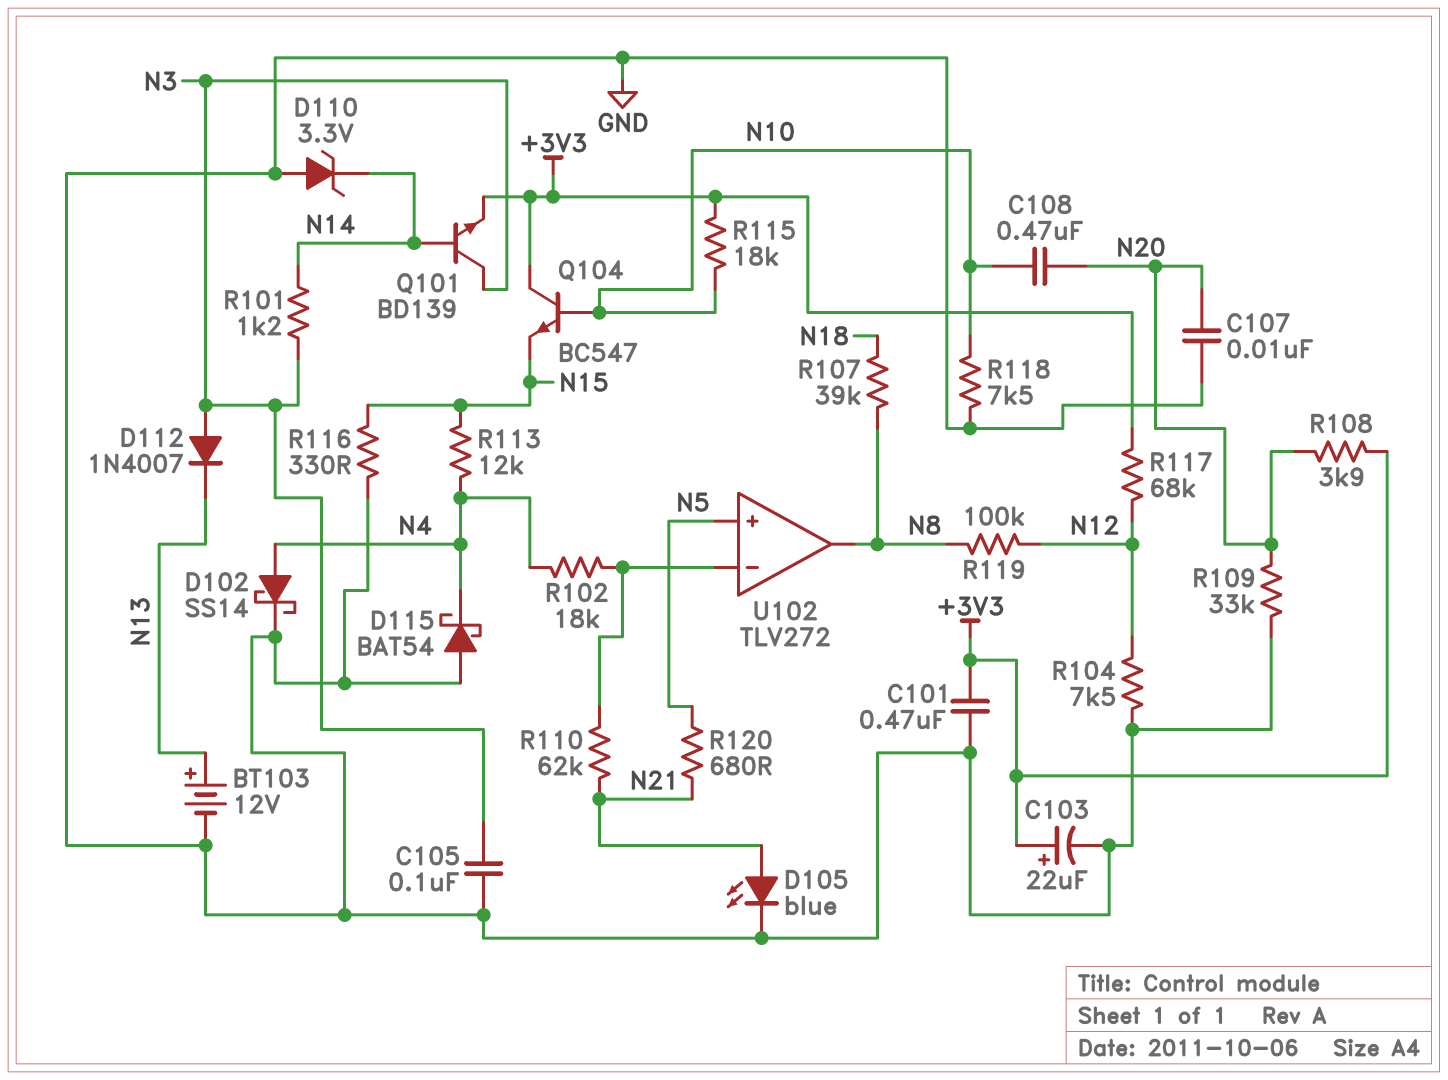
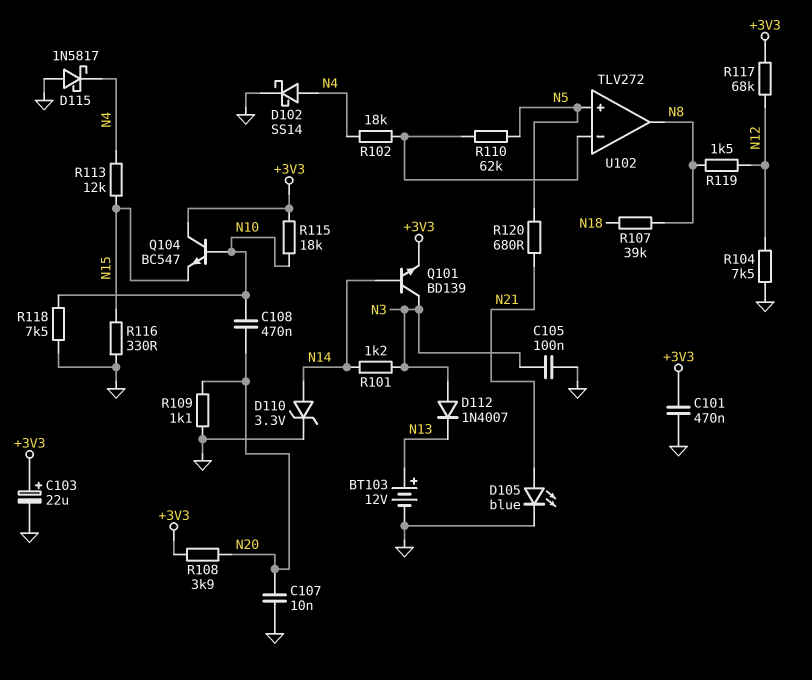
D110: zener 3.3V (A GND, K N14) -> zener 3.3V (A N14, K GND)
D115: schottky BAT54 (A GND, K N4) -> schottky 1N5817 (A GND, K N4)
R109: 33k (GND, N20) -> 1.1k (GND, N20)
R110: 62k (N21, U102/in-) -> 62k (N5, U102/in-)
R119: 100k (N8, N12) -> 1.5k (N8, N12)

